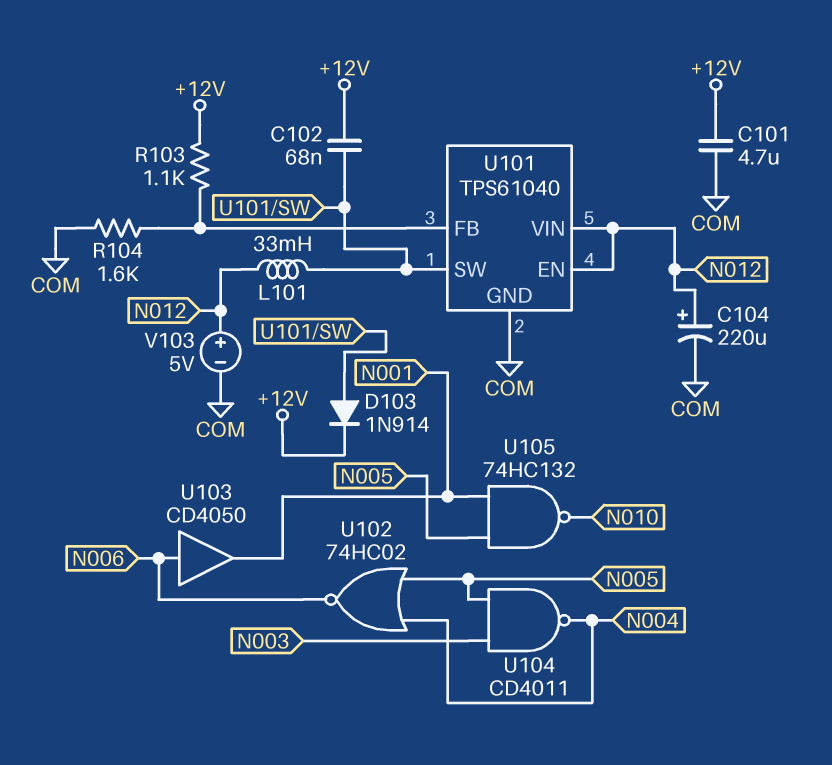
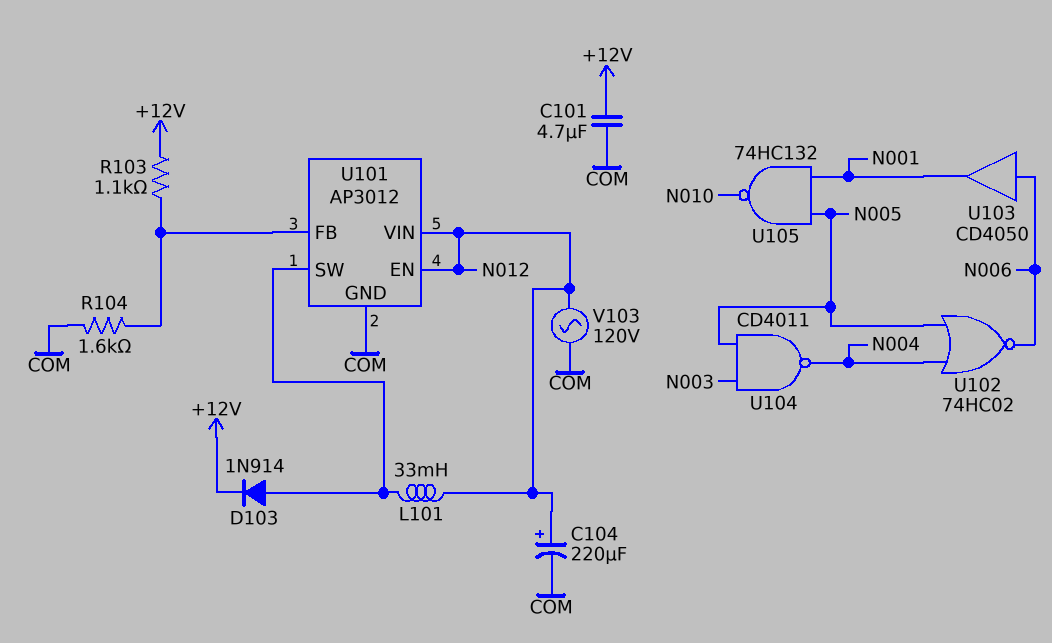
C102: 68nF (+12V, U101/SW) -> none
U101: TPS61040 -> AP3012
V103: 5V (plus N012, minus COM) -> AC 120V (COM, N012)

